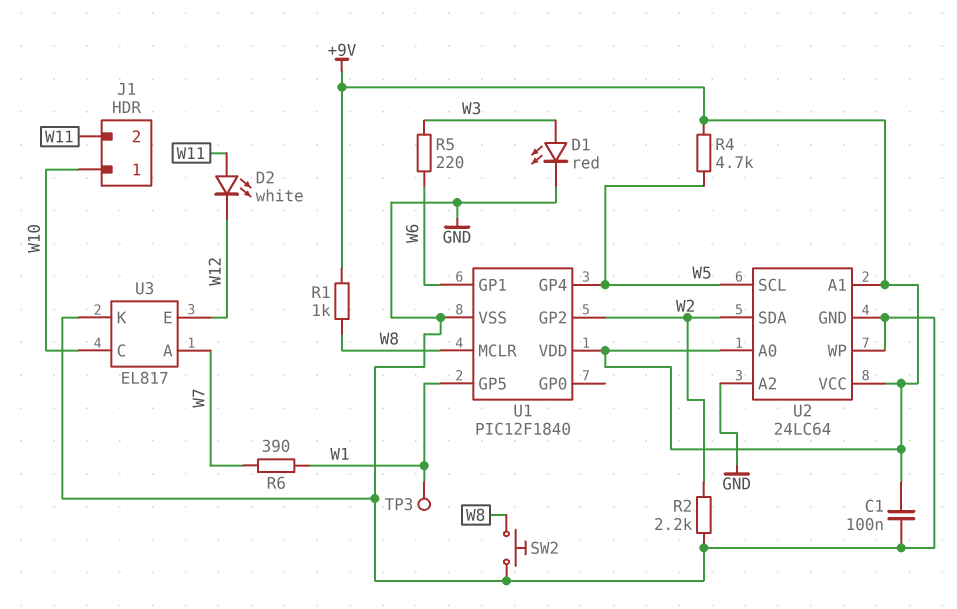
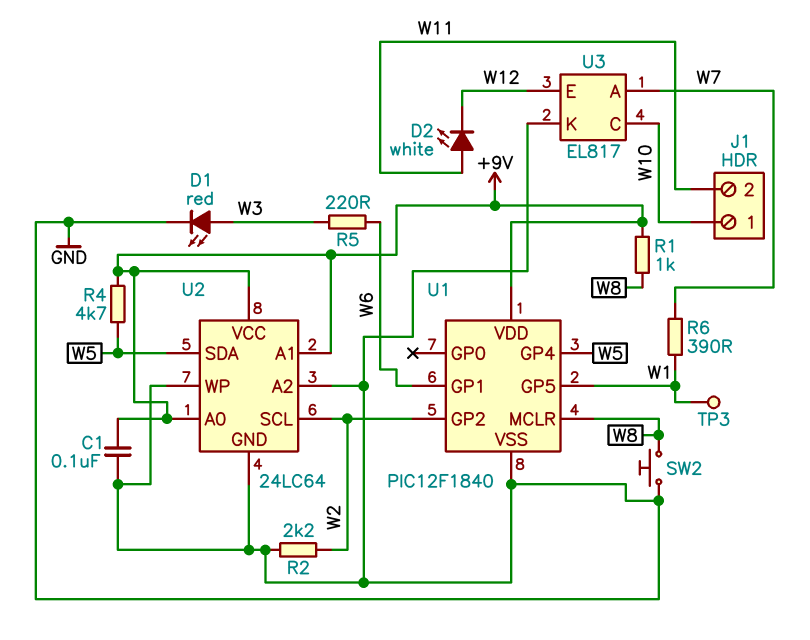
U2 pin SCL: W5 -> W2
U2 pin SDA: W2 -> W5

